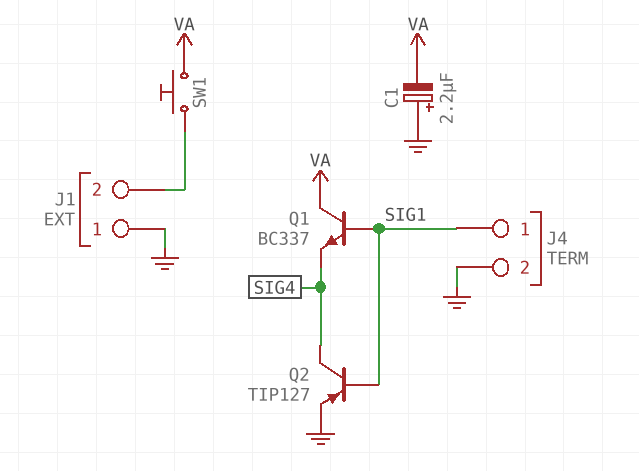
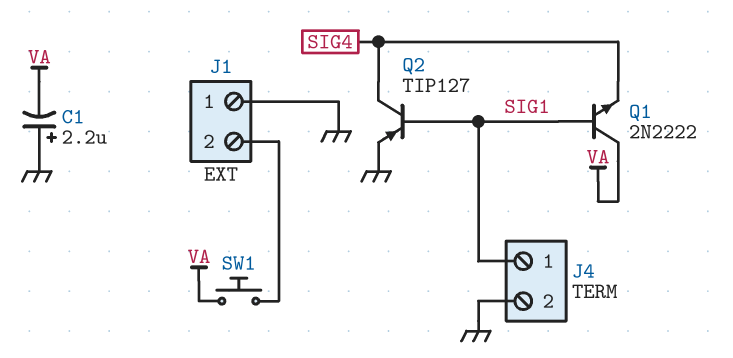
Q1: NPN BC337 (B SIG1, C VA, E SIG4) -> NPN 2N2222 (B SIG1, C VA, E SIG4)

